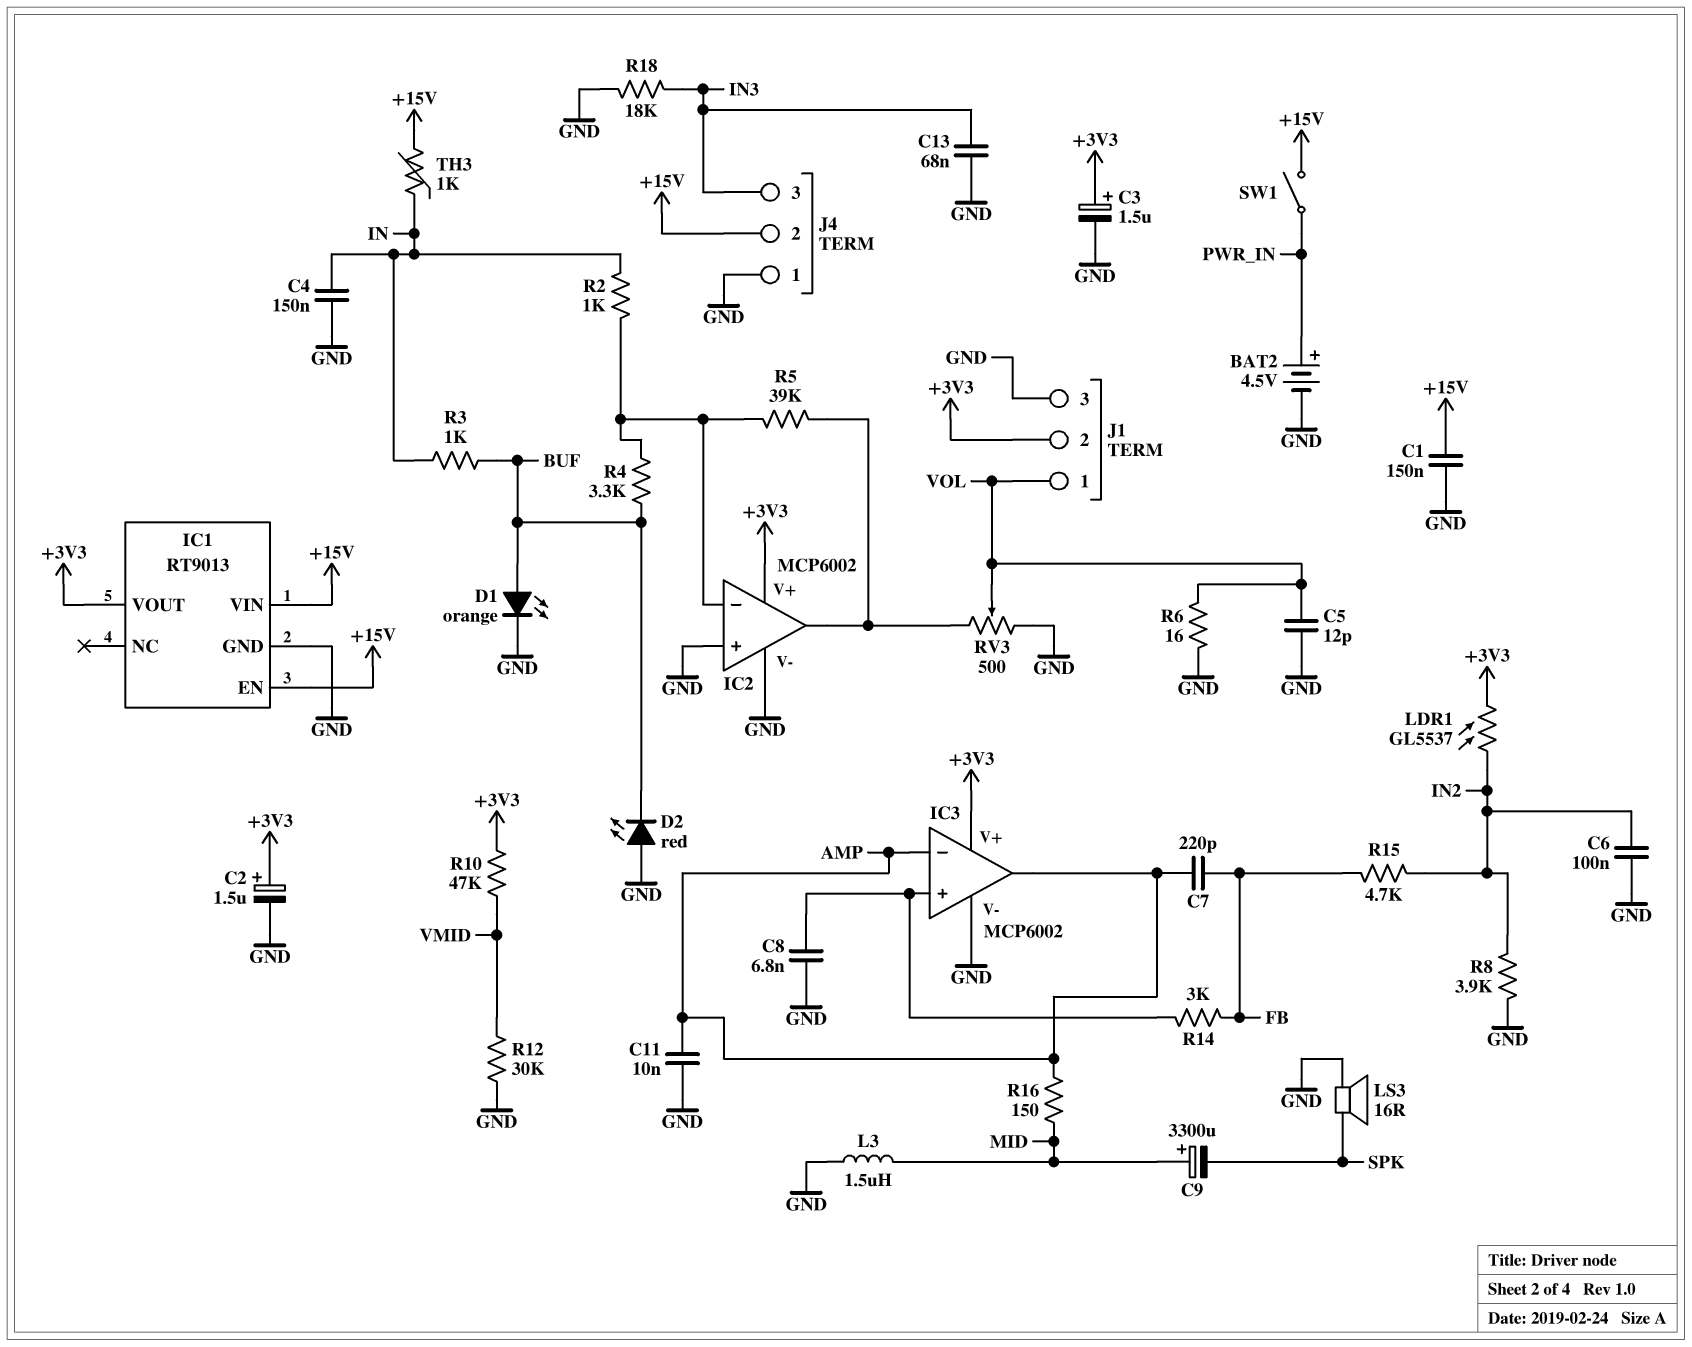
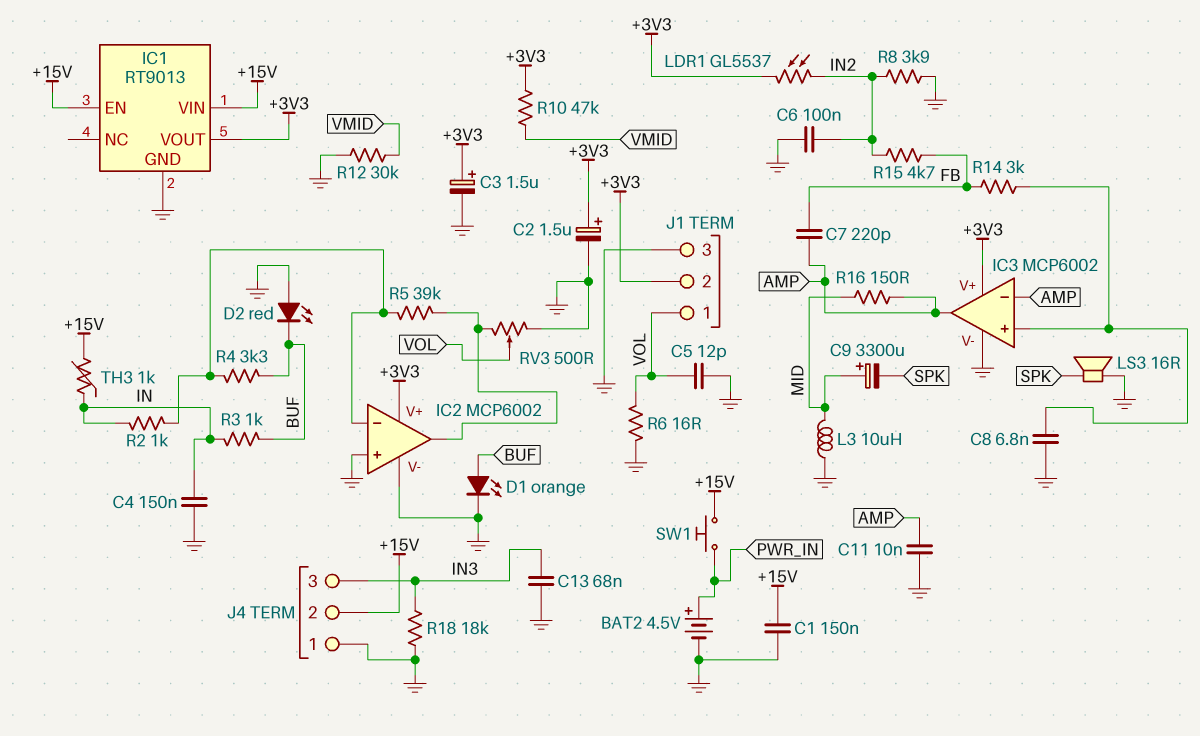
L3: 1.5uH (GND, MID) -> 10uH (GND, MID)
SW1: switch (+15V, PWR_IN) -> button (+15V, PWR_IN)

